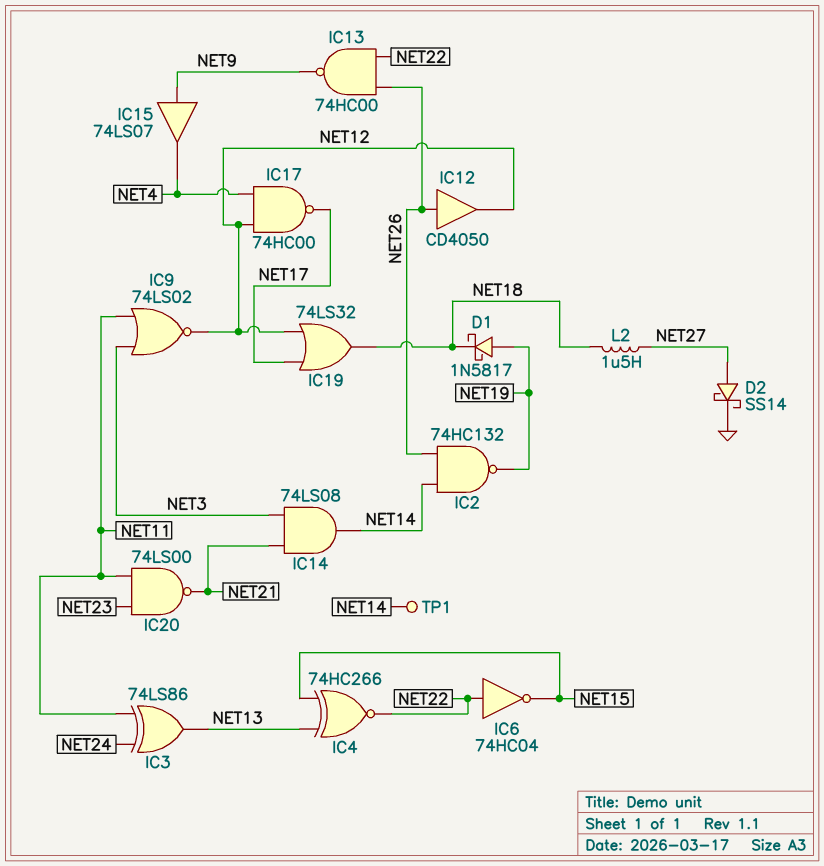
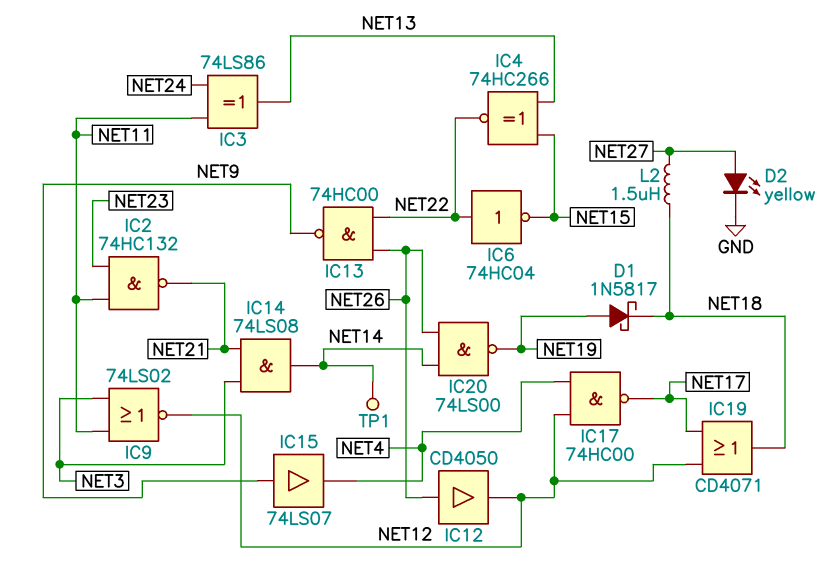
D2: schottky SS14 (A NET27, K GND) -> LED yellow (A NET27, K GND)
IC2: NAND 74HC132 (in NET14, in NET26, out NET19) -> NAND 74HC132 (in NET11, in NET23, out NET21)
IC19: OR 74LS32 (in NET12, in NET17, out NET18) -> OR CD4071 (in NET12, in NET17, out NET18)
IC20: NAND 74LS00 (in NET11, in NET23, out NET21) -> NAND 74LS00 (in NET14, in NET26, out NET19)

